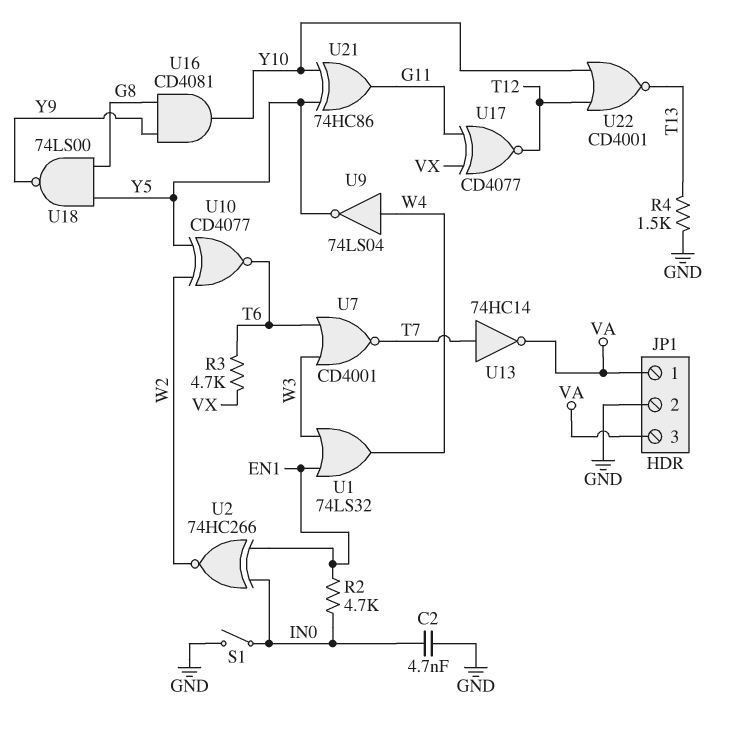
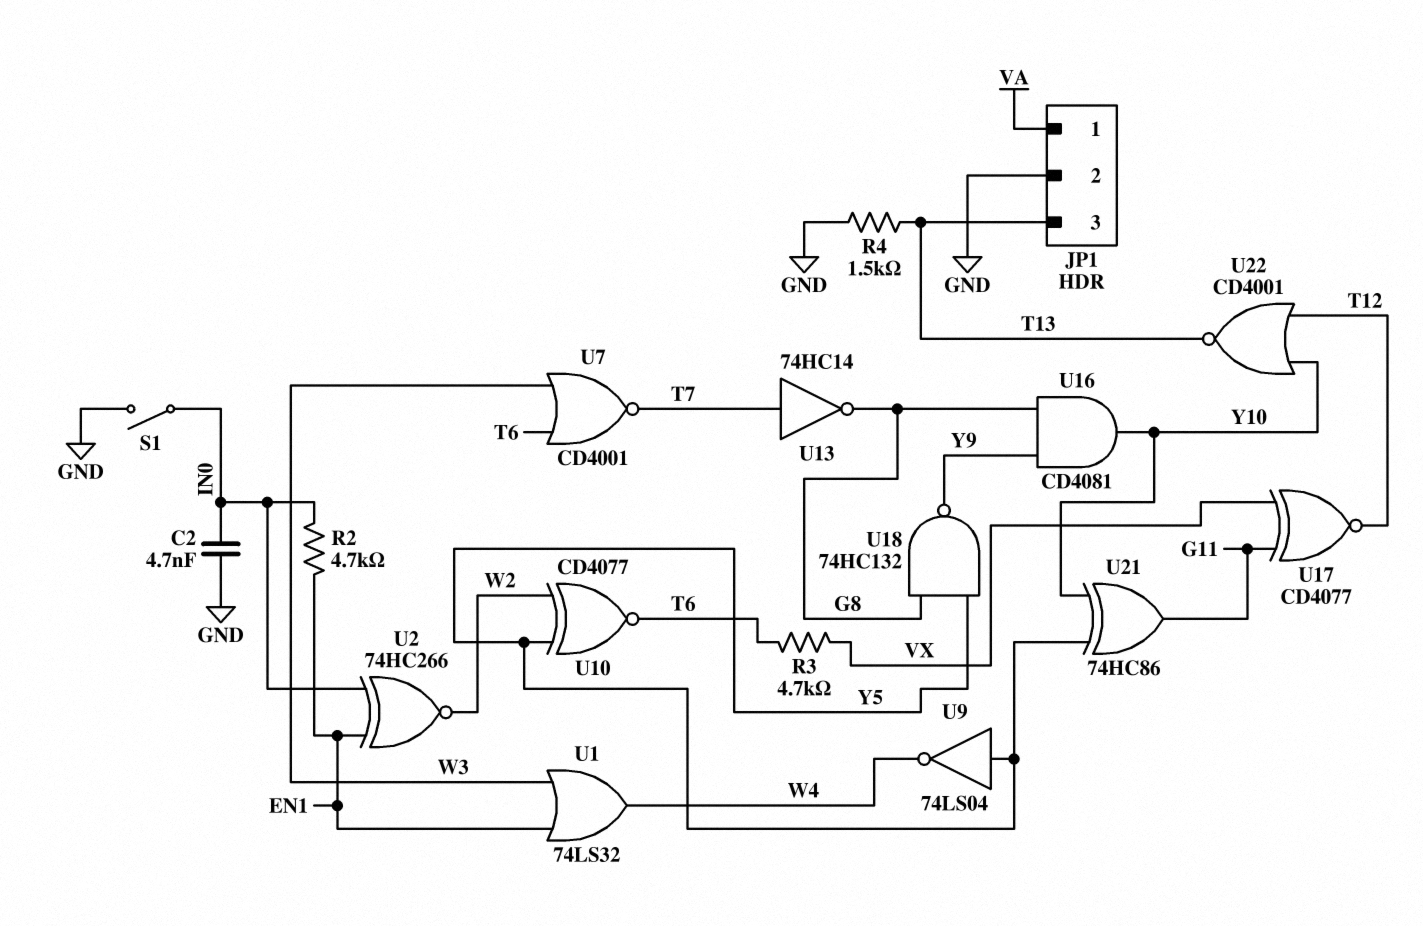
JP1 pin 3: VA -> T13
U9: NOT 74LS04 (in W4, out Y5) -> NOT 74LS04 (in Y5, out W4)
U13: NOT 74HC14 (in T7, out VA) -> NOT 74HC14 (in T7, out G8)
U18: NAND 74LS00 (in G8, in Y5, out Y9) -> NAND 74HC132 (in G8, in Y5, out Y9)

